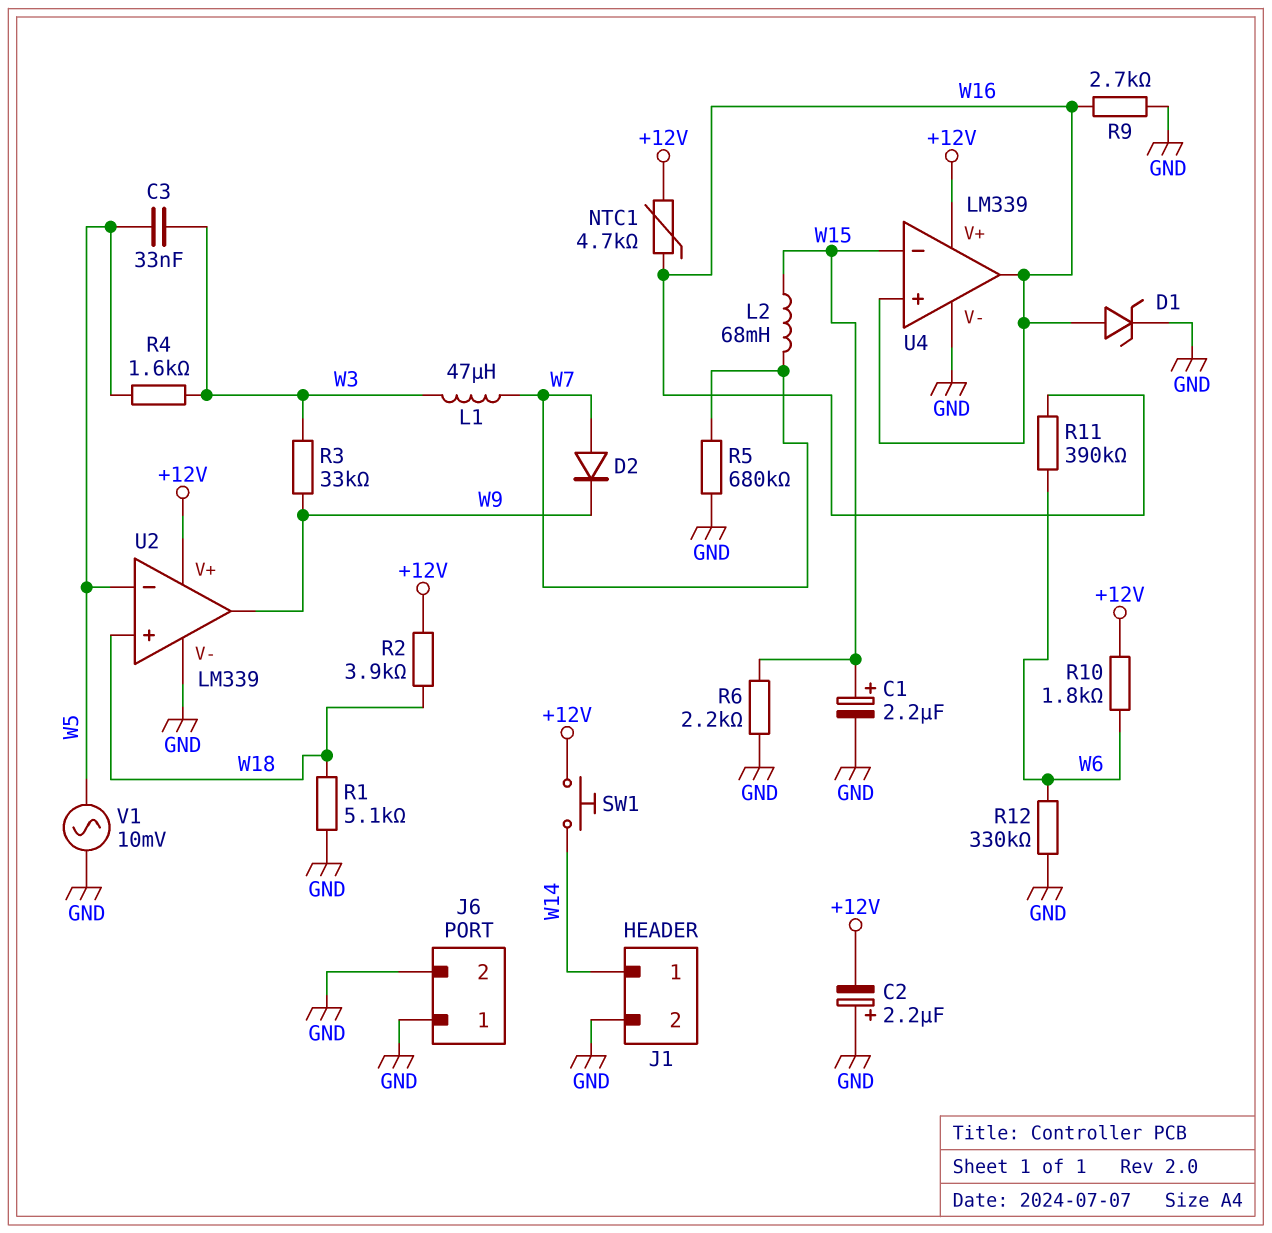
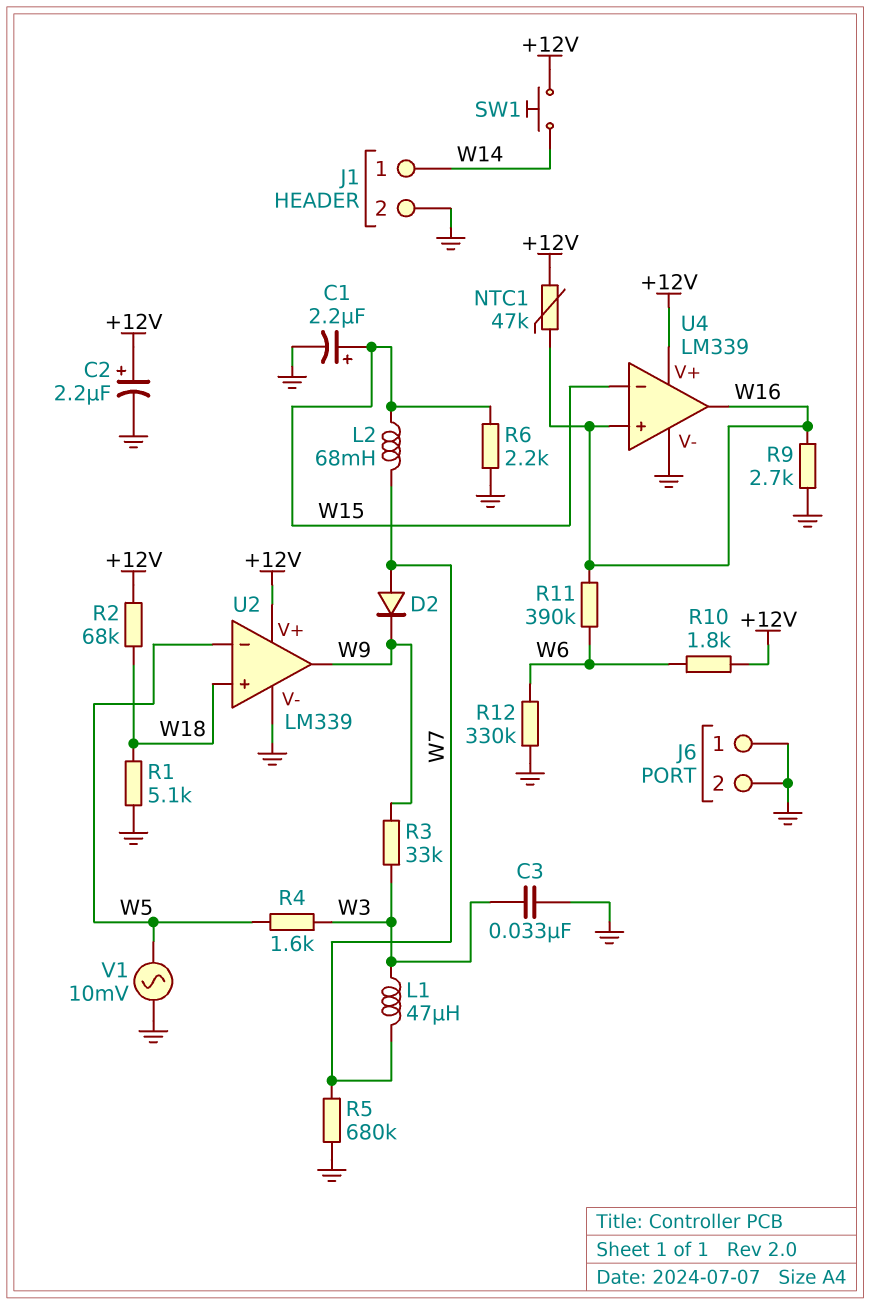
C2: 2.2uF (plus GND, minus +12V) -> 2.2uF (plus +12V, minus GND)
C3: 33nF (W3, W5) -> 33nF (GND, W3)
D1: zener (A W16, K GND) -> none
NTC1: 4.7k (+12V, W16) -> 47k (+12V, W16)
R2: 3.9k (+12V, W18) -> 68k (+12V, W18)

